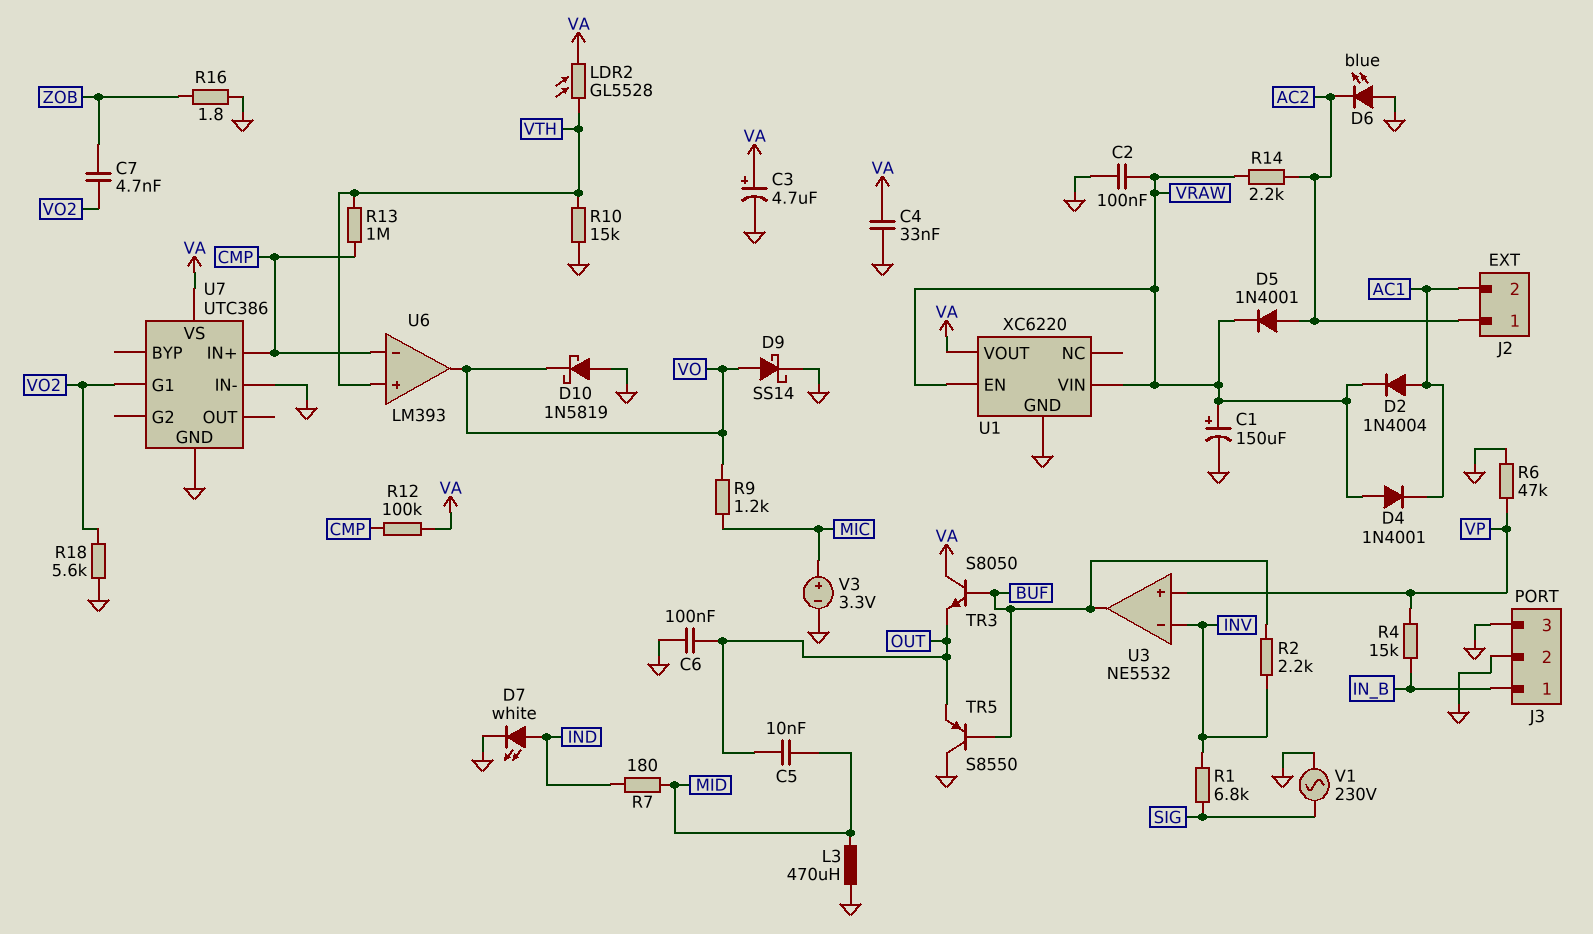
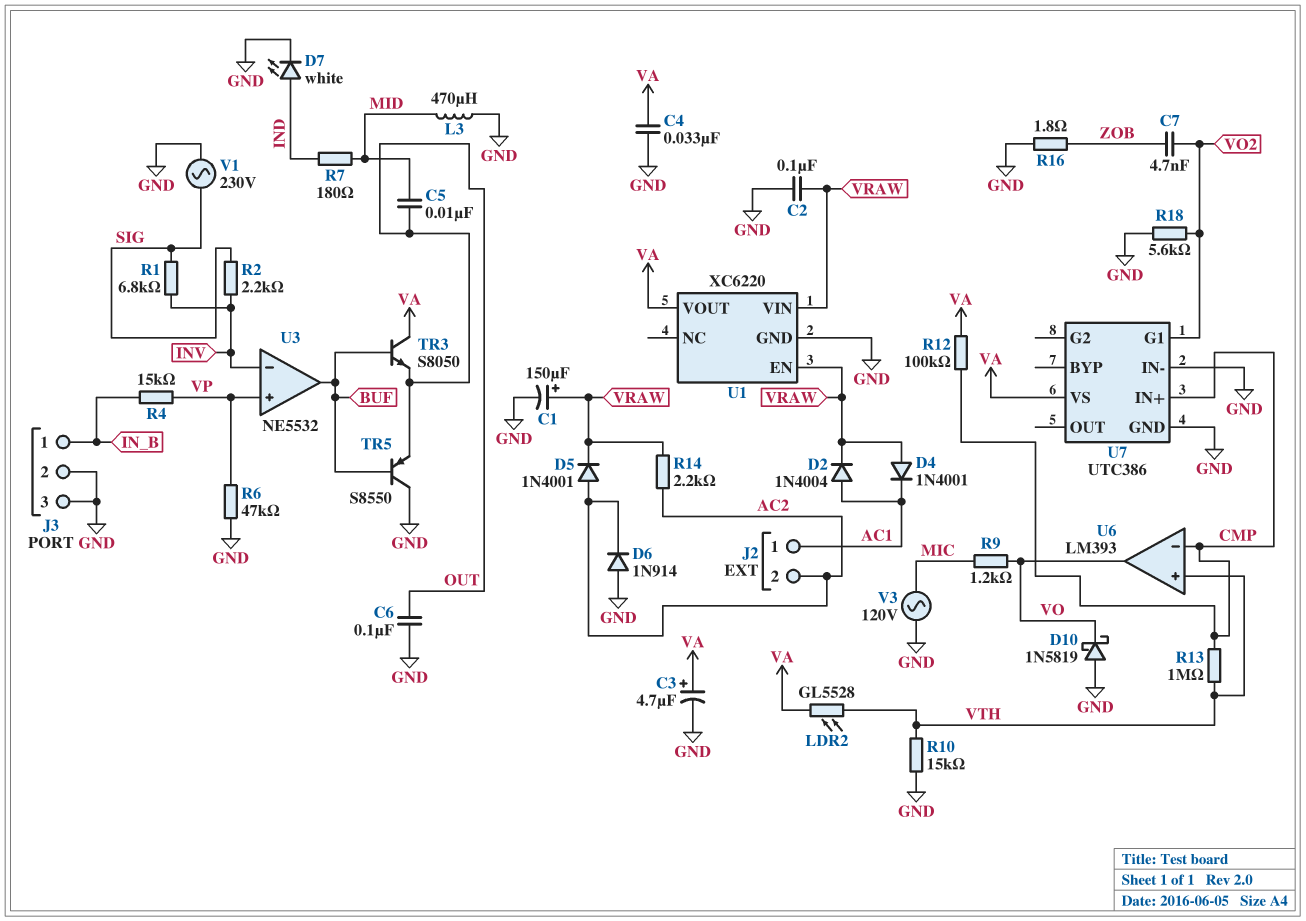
D6: LED blue (A GND, K AC2) -> diode 1N914 (A GND, K AC2)
D9: schottky SS14 (A VO, K GND) -> none
J2 pin 1: AC2 -> AC1
J2 pin 2: AC1 -> AC2
R2: 2.2k (BUF, INV) -> 2.2k (INV, SIG)
V3: 3.3V (plus MIC, minus GND) -> AC 120V (GND, MIC)

